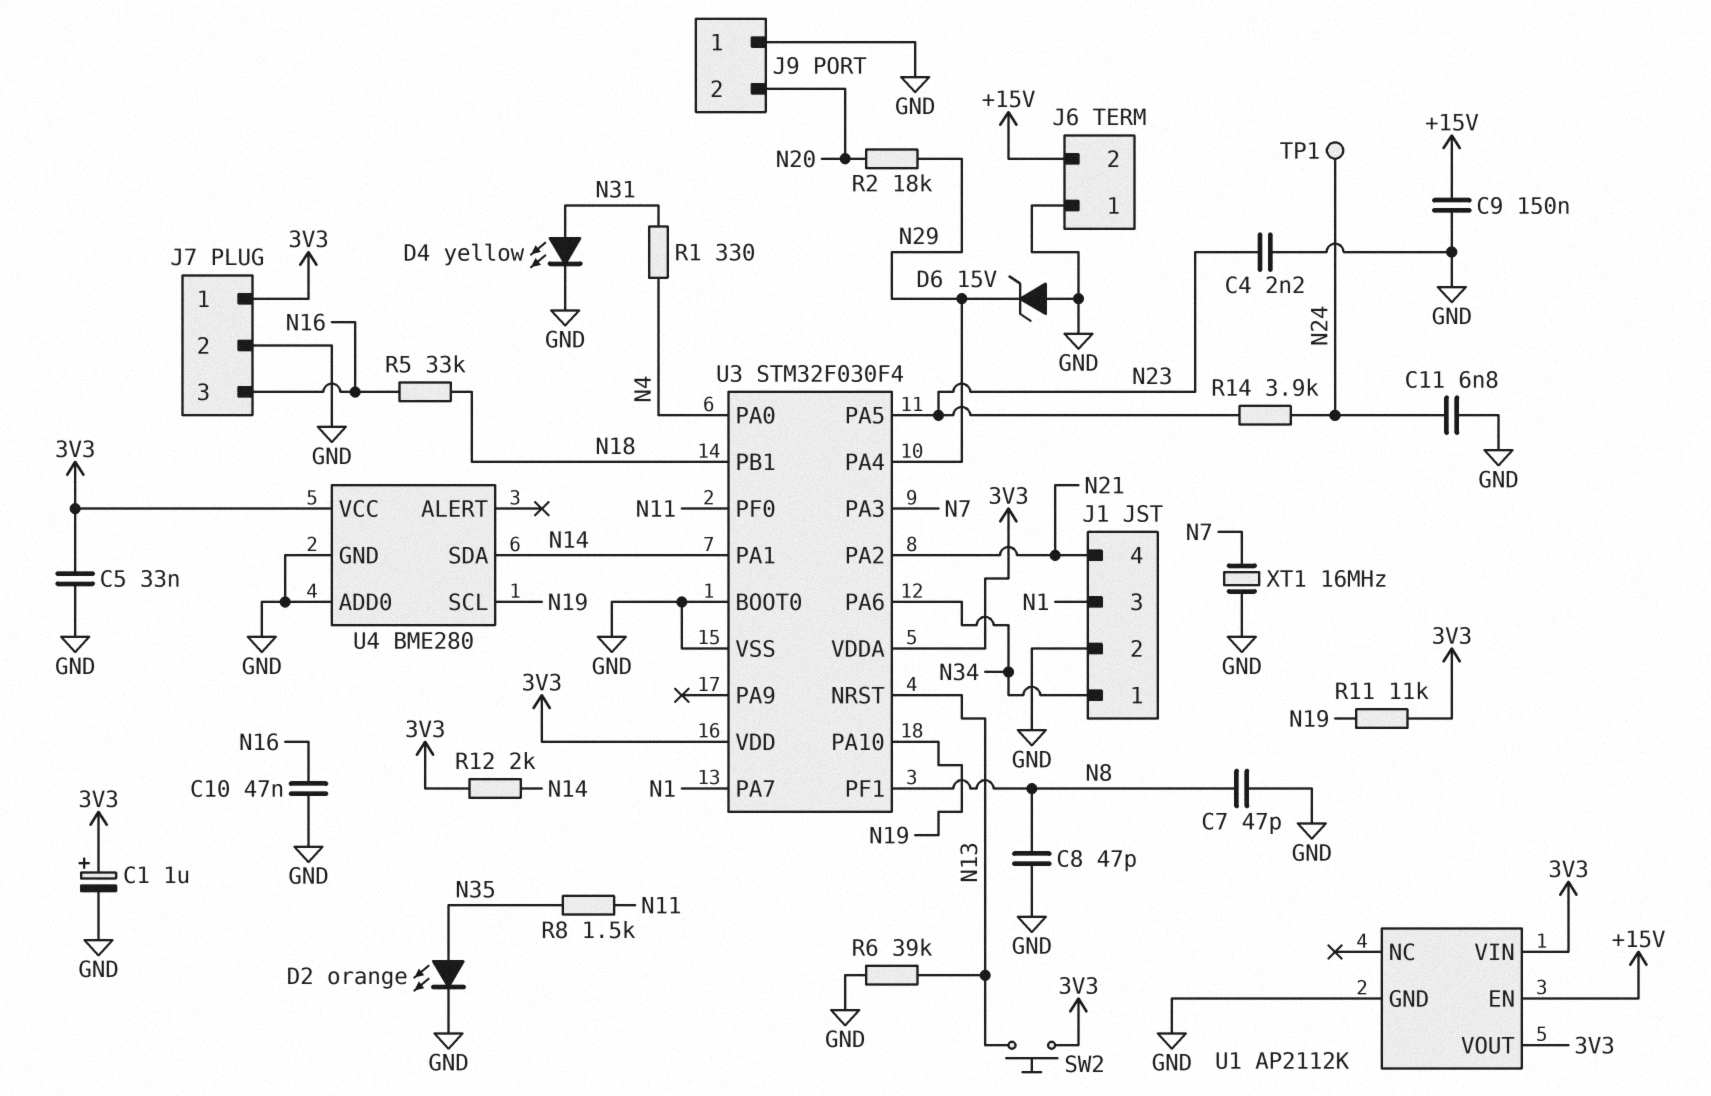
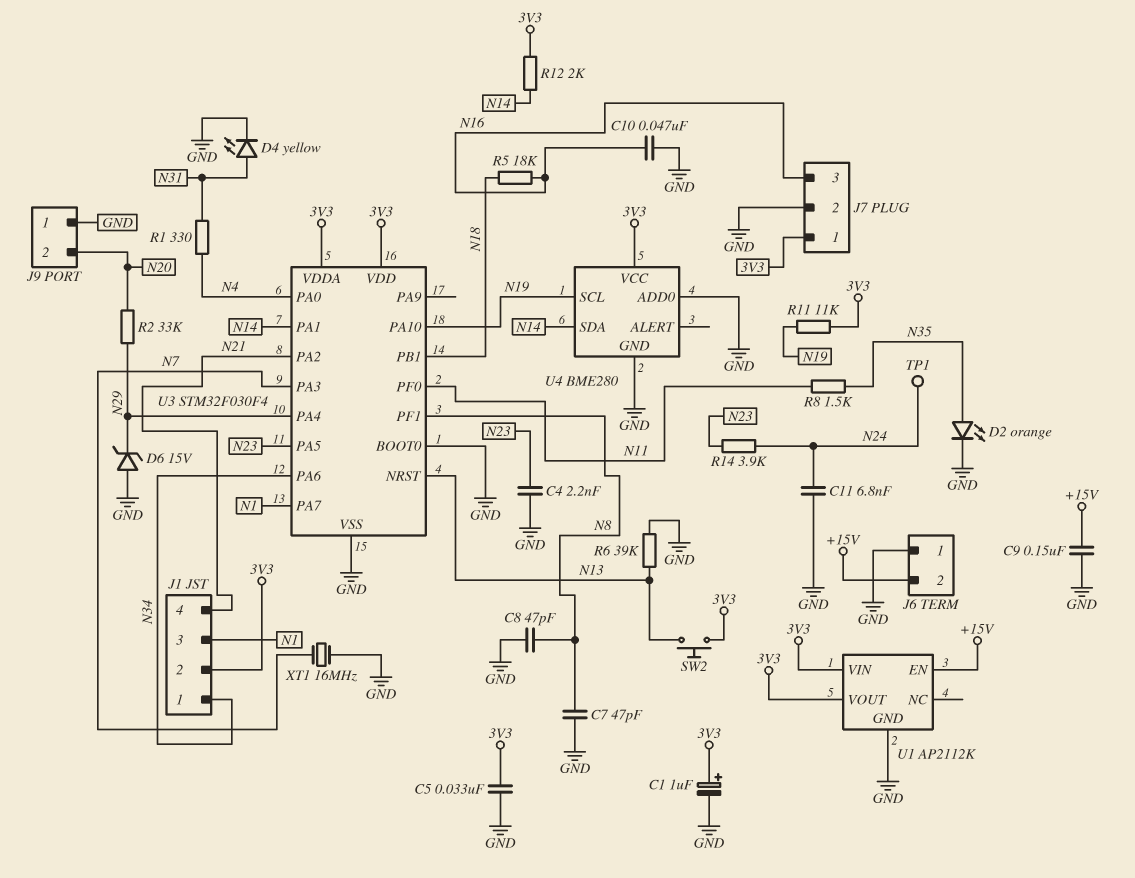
J1 pin 2: GND -> 3V3
R2: 18k (N20, N29) -> 33k (N20, N29)
R5: 33k (N16, N18) -> 18k (N16, N18)

